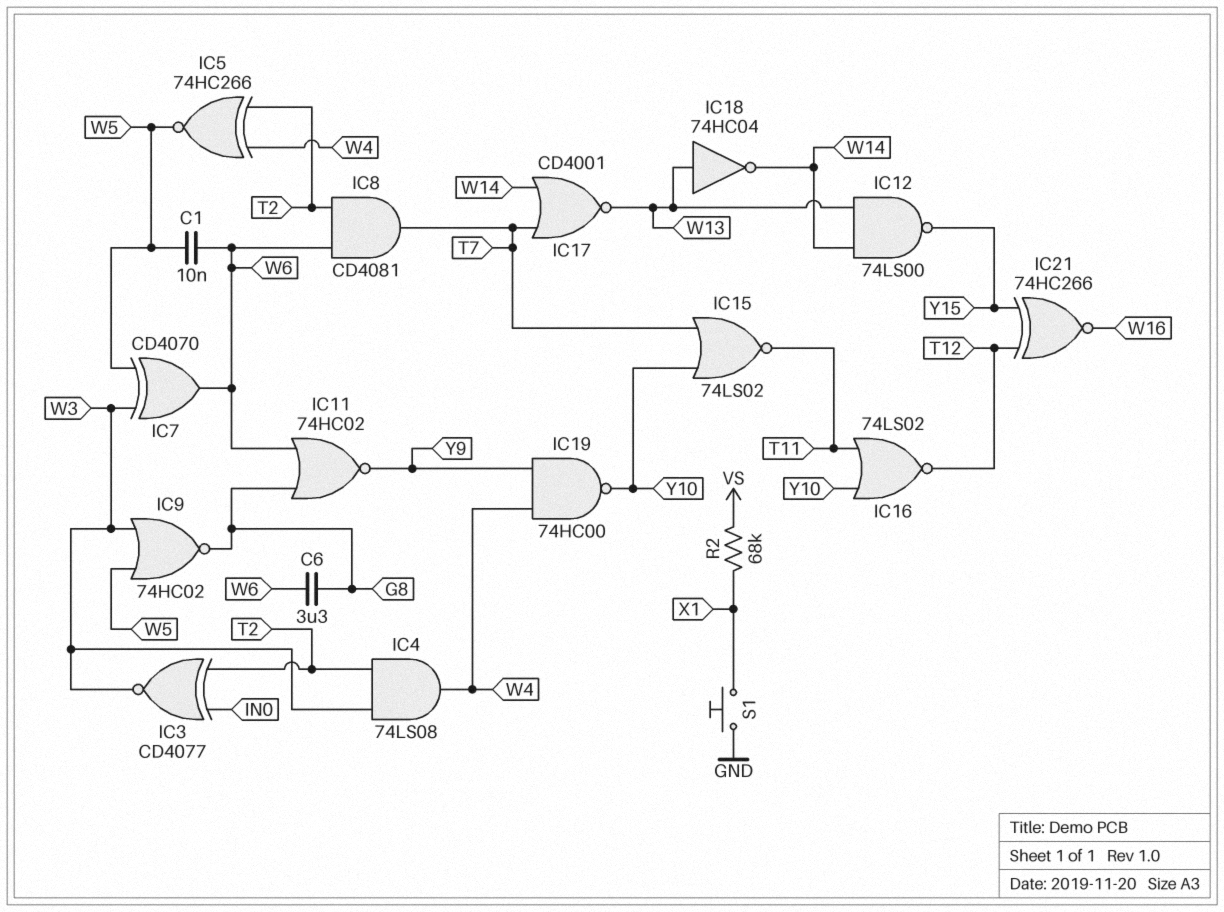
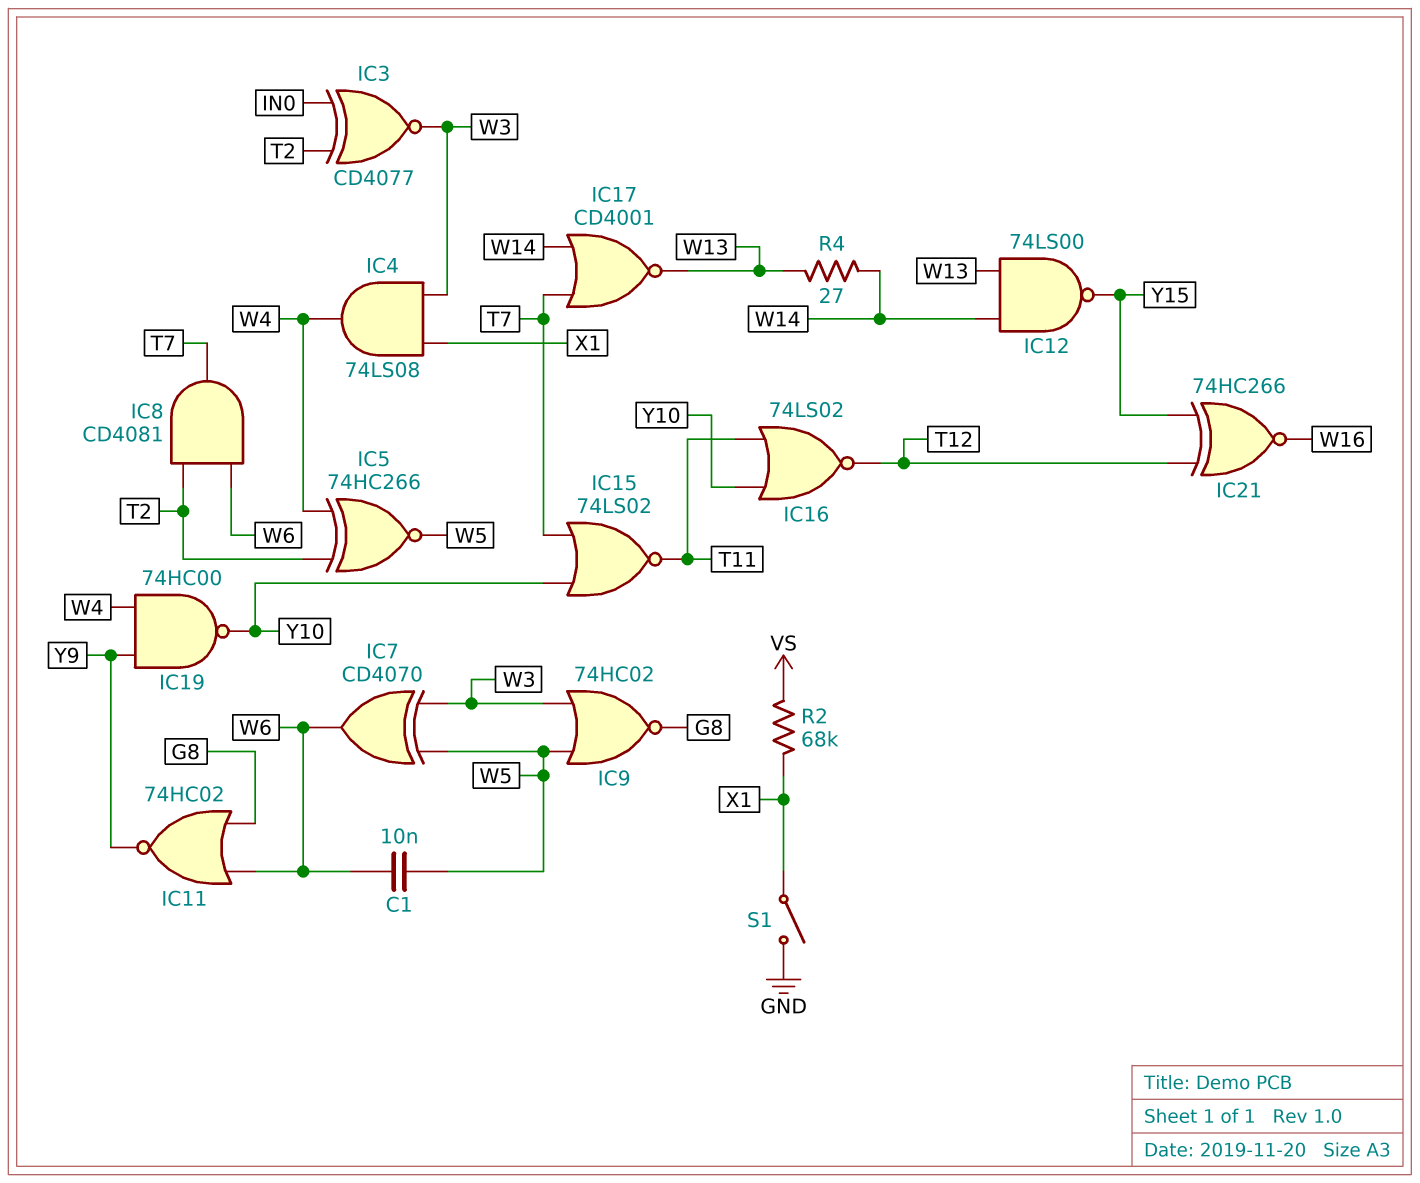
C6: 3.3uF (G8, W6) -> none
IC4: AND 74LS08 (in T2, in W3, out W4) -> AND 74LS08 (in W3, in X1, out W4)
IC18: NOT 74HC04 (in W13, out W14) -> none
R4: none -> 27 (W13, W14)
S1: button (GND, X1) -> switch (GND, X1)

